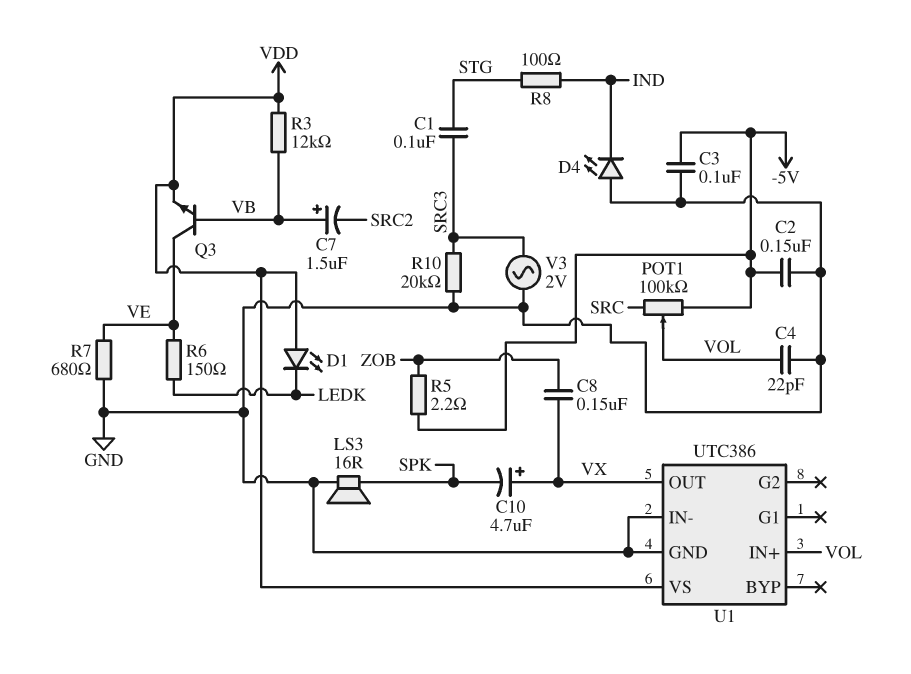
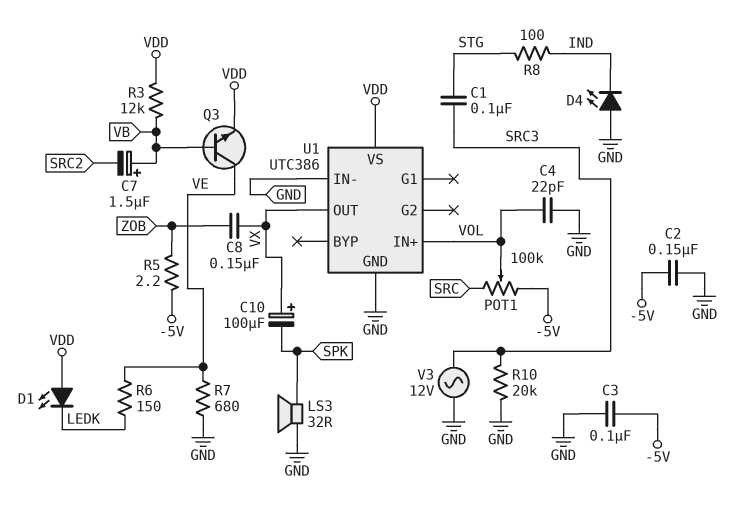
C10: 4.7uF (plus VX, minus SPK) -> 100uF (plus VX, minus SPK)
LS3: speaker 16R (GND, SPK) -> speaker 32R (GND, SPK)
V3: AC 2V (GND, SRC3) -> AC 12V (GND, SRC3)

